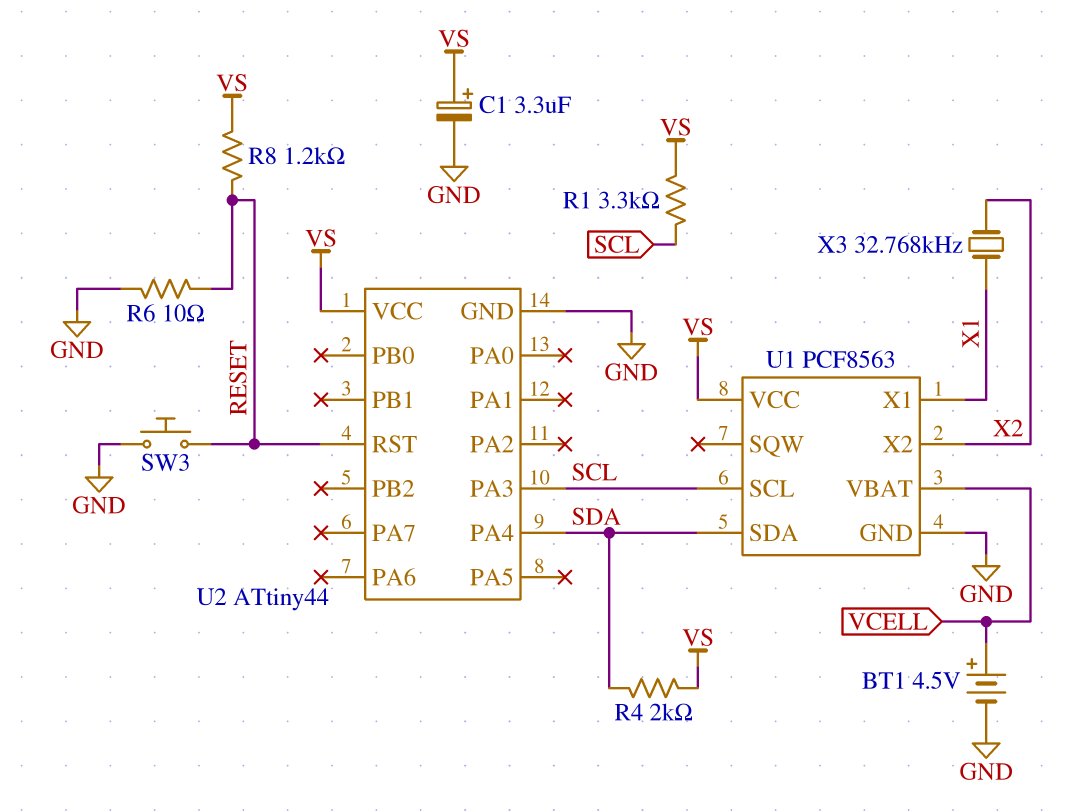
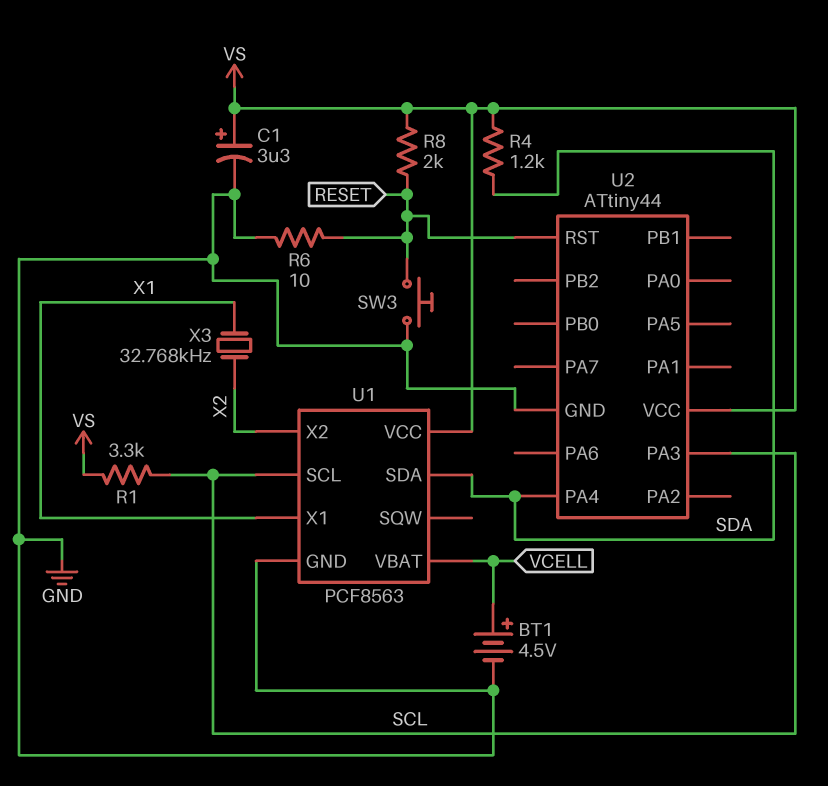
R4: 2k (SDA, VS) -> 1.2k (SDA, VS)
R8: 1.2k (RESET, VS) -> 2k (RESET, VS)

